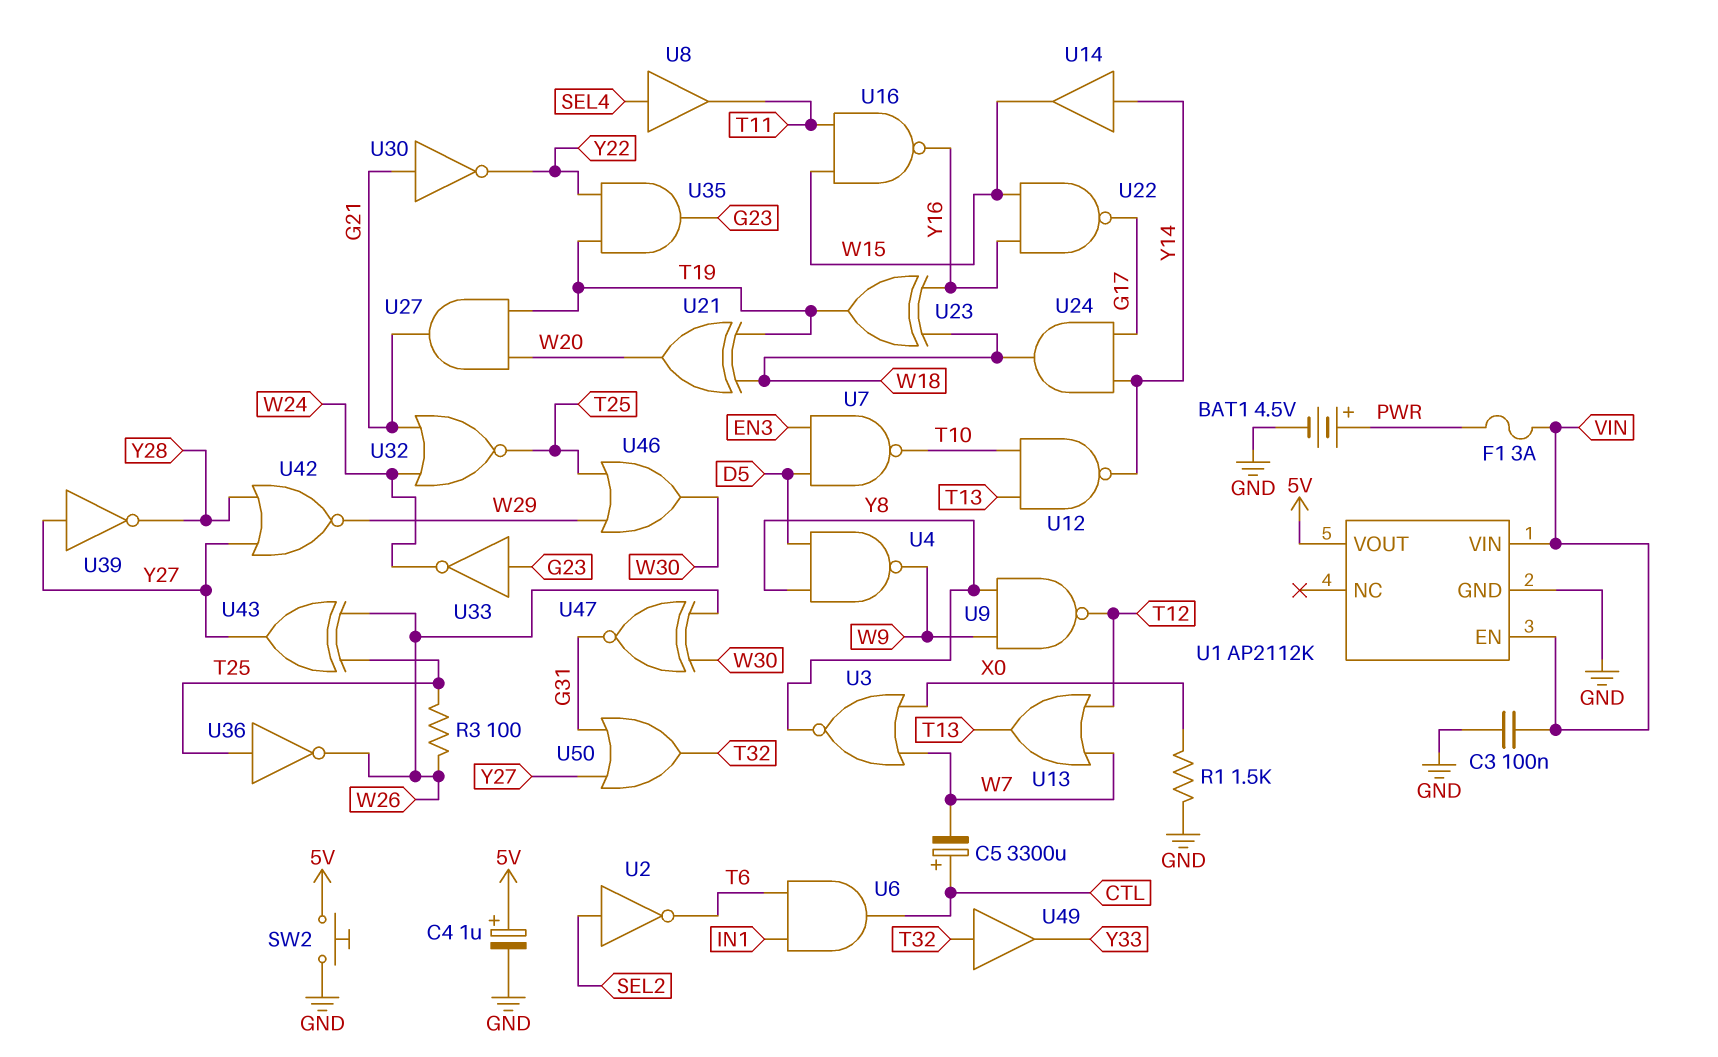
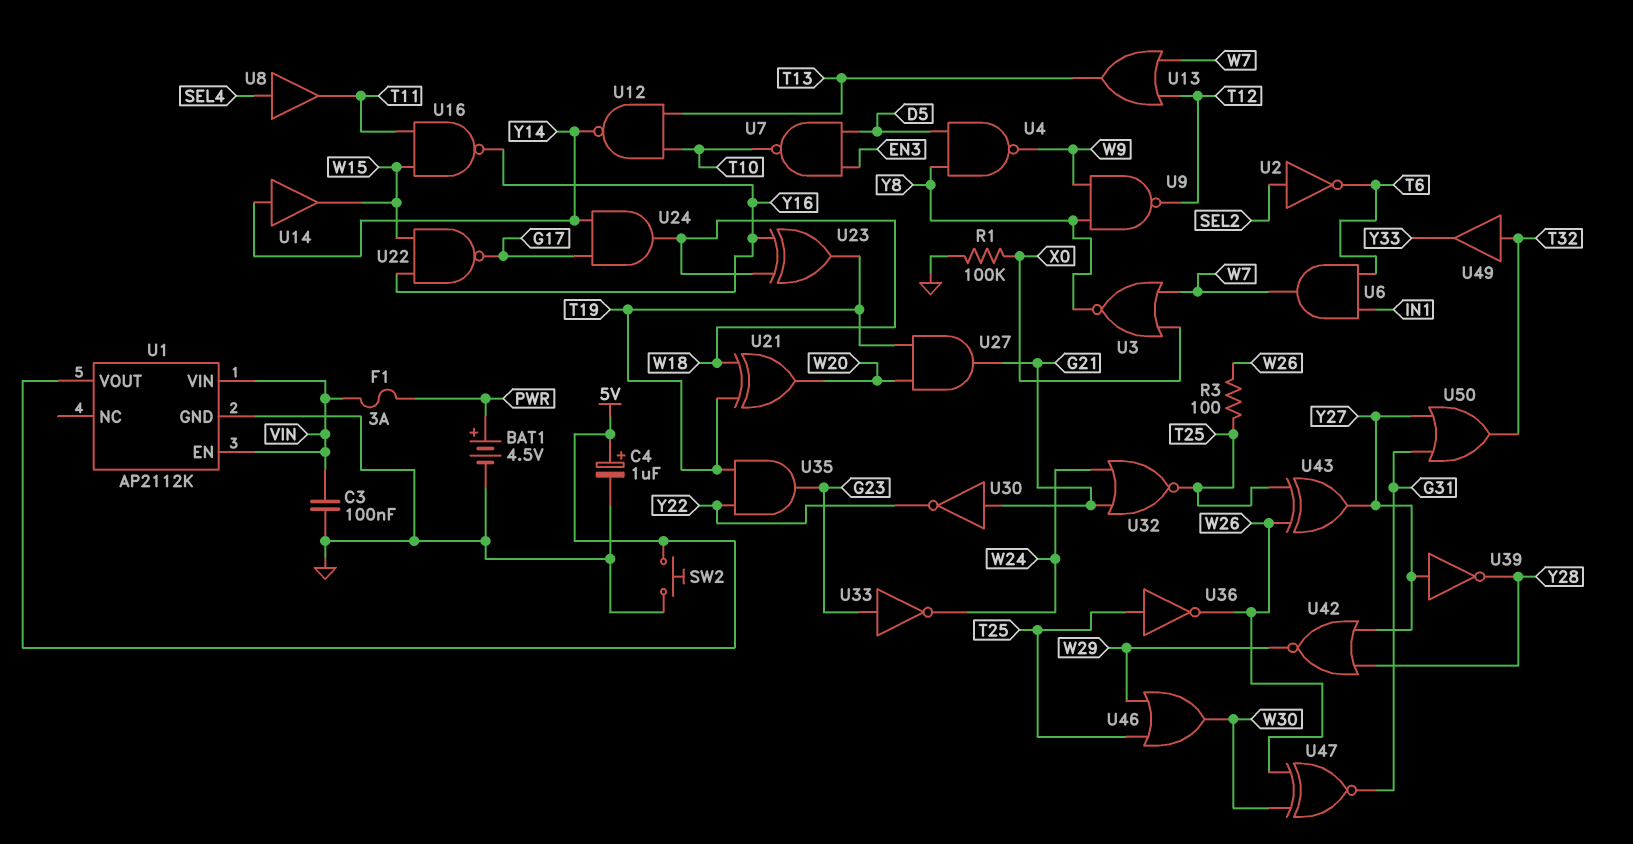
C5: 3300uF (plus CTL, minus W7) -> none
R1: 1.5k (GND, X0) -> 100k (GND, X0)
U6: AND (in IN1, in T6, out CTL) -> AND (in IN1, in T6, out W7)

